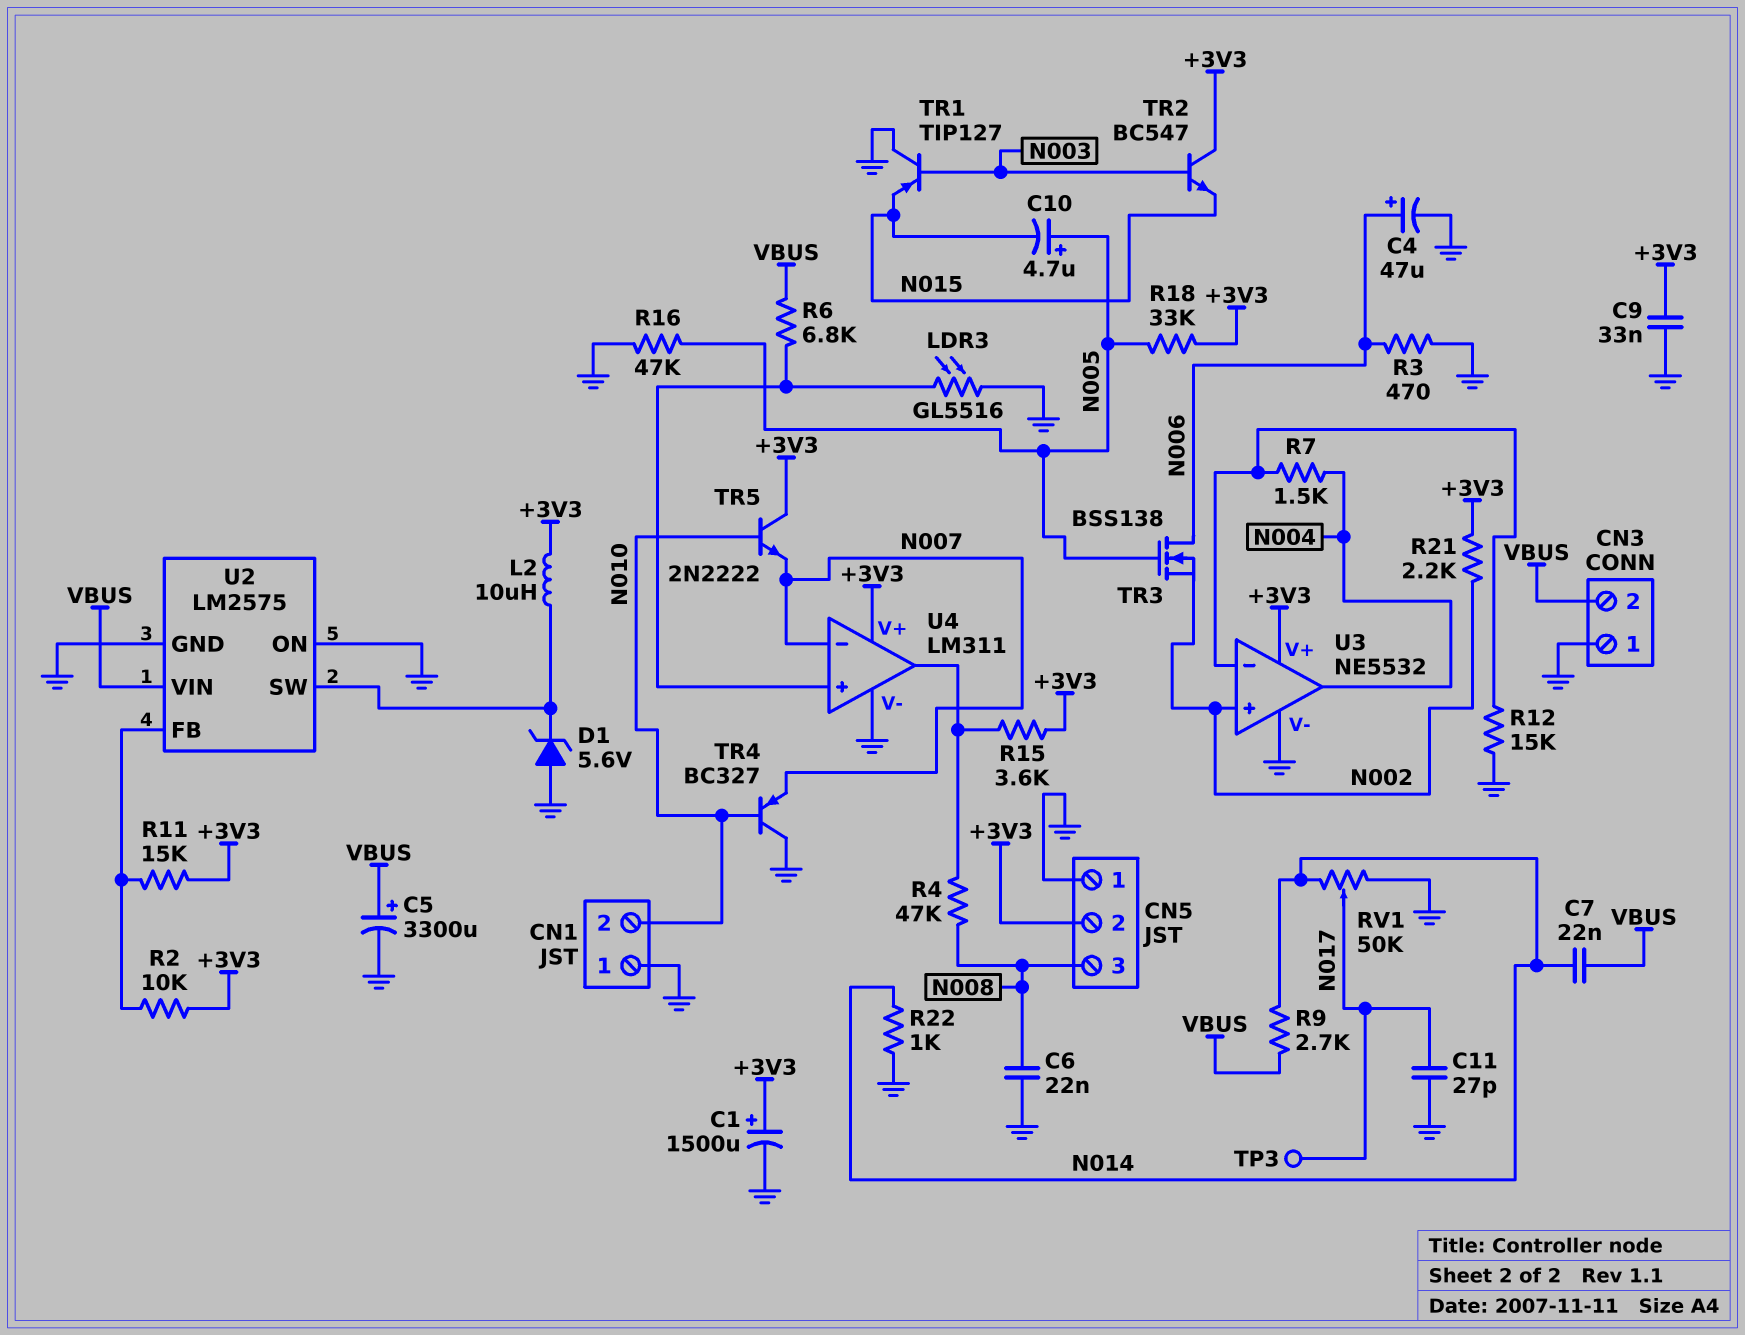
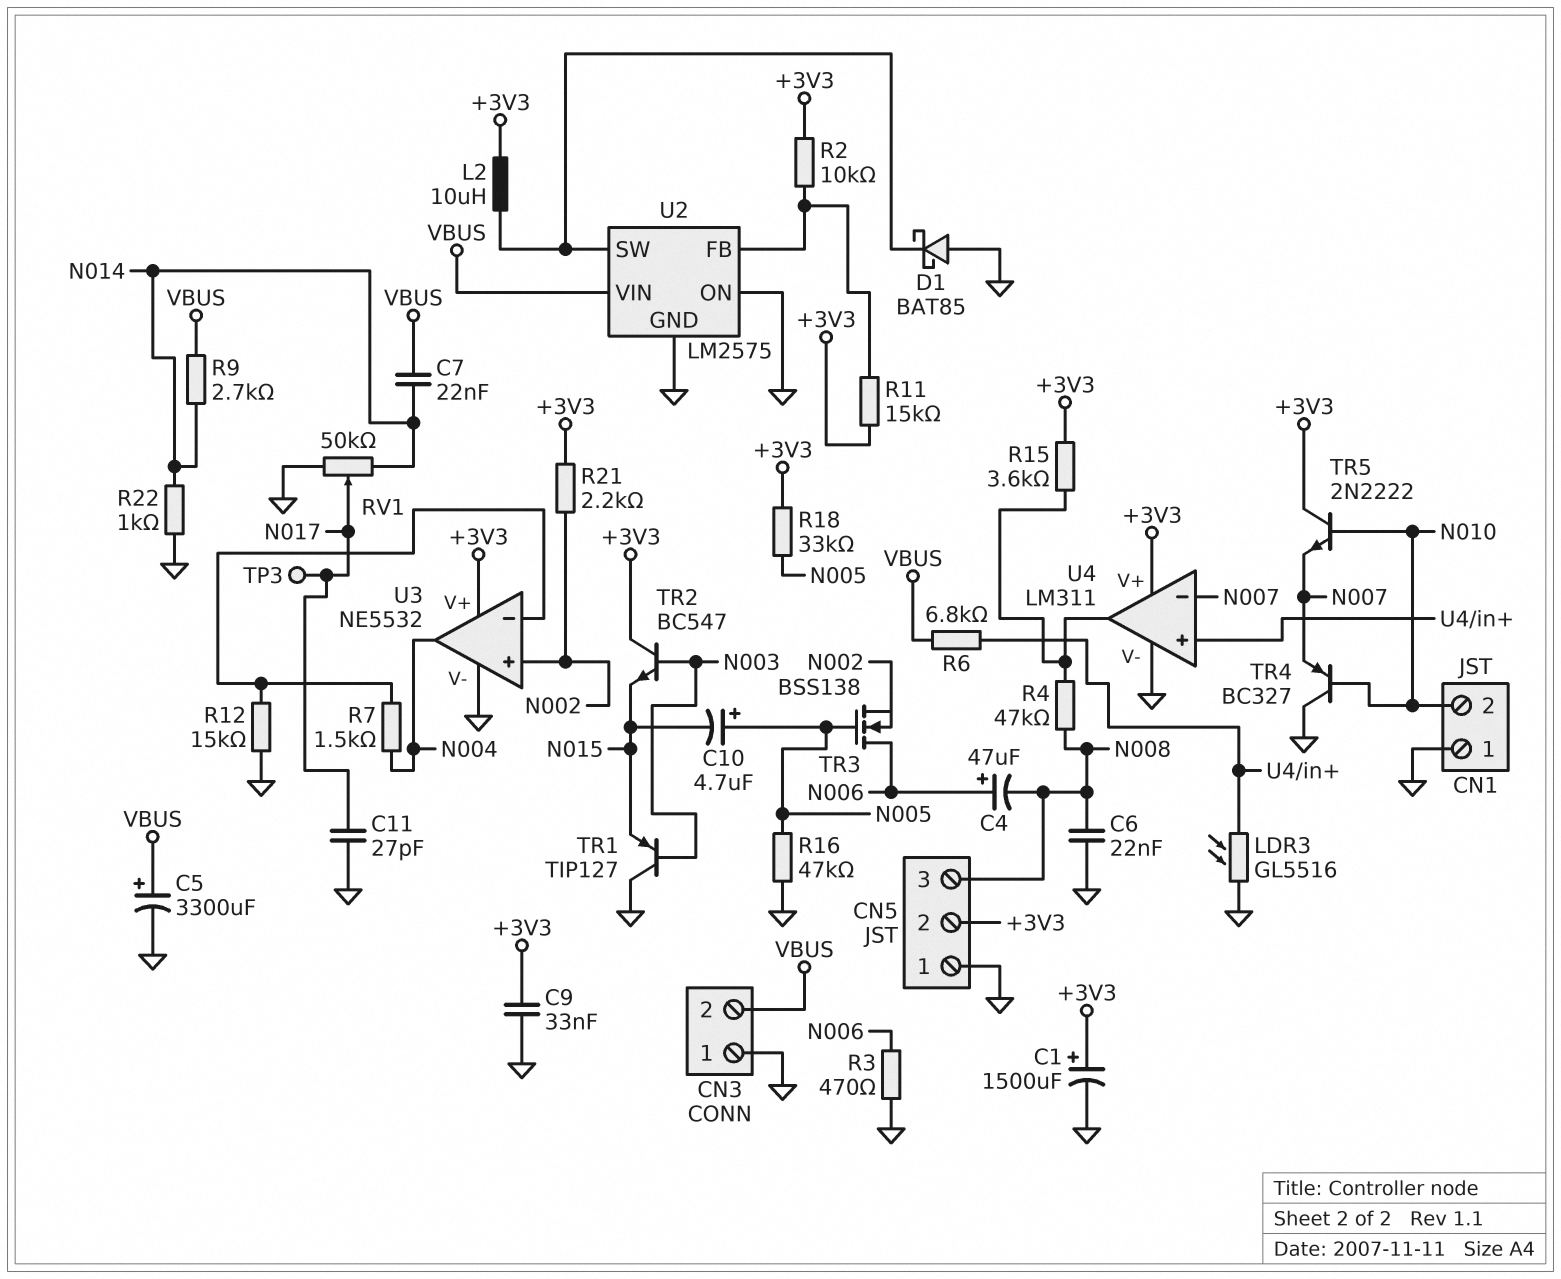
C4: 47uF (plus N006, minus GND) -> 47uF (plus N006, minus N008)
D1: zener 5.6V (A GND, K U2/SW) -> schottky BAT85 (A GND, K U2/SW)

